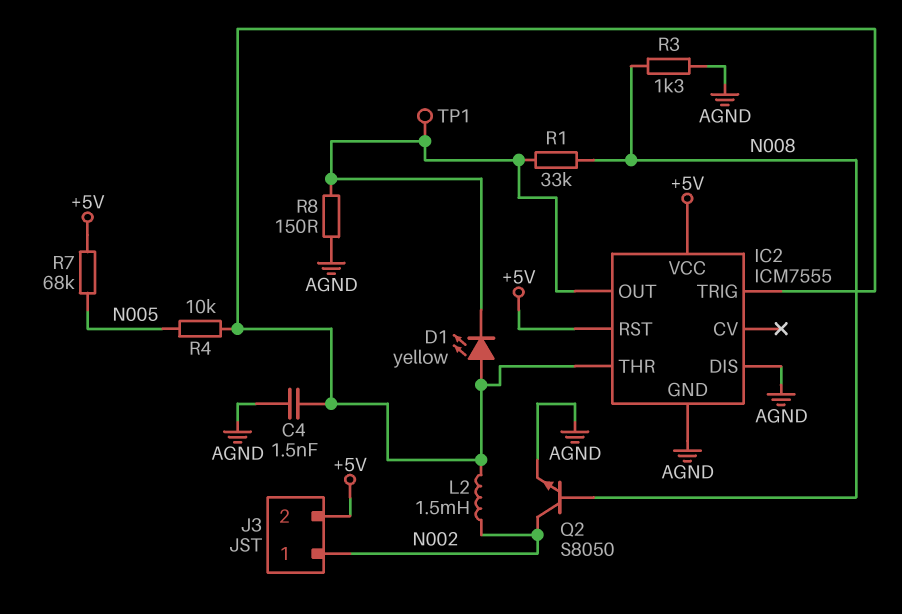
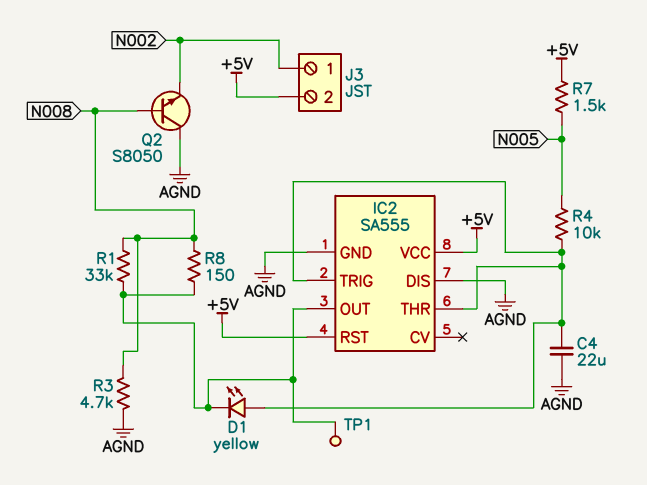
C4: 1.5nF (AGND, IC2/THR) -> 22uF (AGND, IC2/THR)
IC2: ICM7555 -> SA555
L2: 1.5mH (IC2/THR, N002) -> none
Q2: NPN S8050 (B N008, C N002, E AGND) -> NPN S8050 (B N008, C AGND, E N002)
R3: 1.3k (AGND, N008) -> 4.7k (AGND, N008)
R7: 68k (+5V, N005) -> 1.5k (+5V, N005)
R8: 150 (AGND, IC2/OUT) -> 150 (IC2/OUT, N008)

